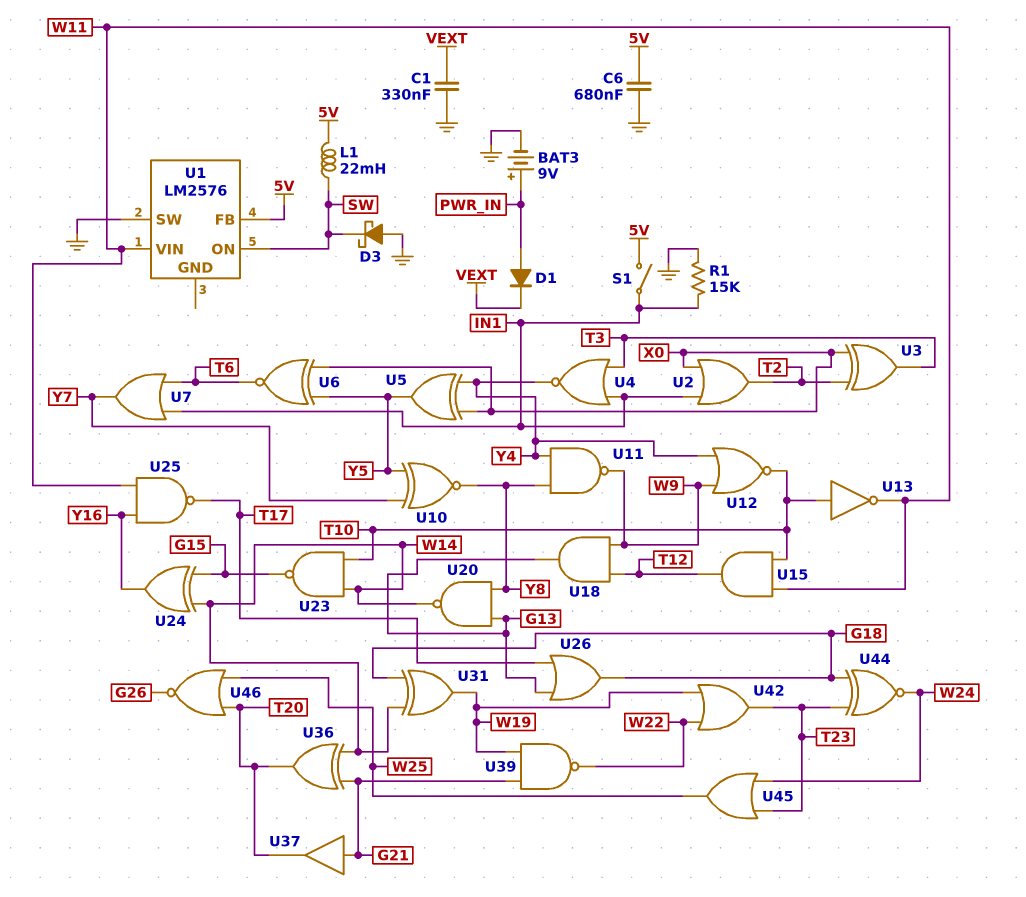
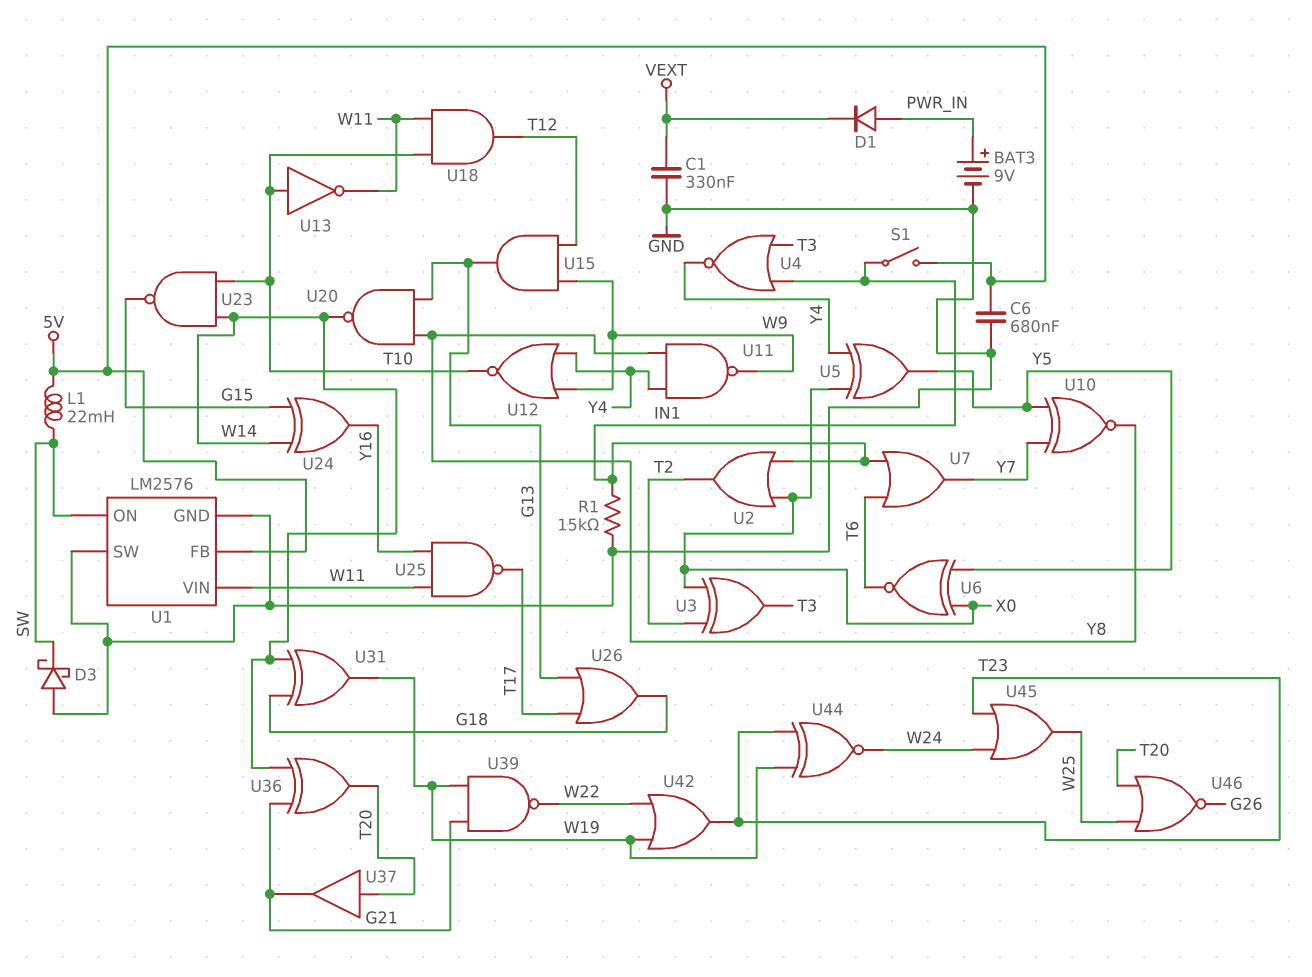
U1 pin GND: none -> GND
U15: AND (in T10, in W11, out T12) -> AND (in T12, in W9, out G13)
U18: AND (in T12, in W9, out G13) -> AND (in T10, in W11, out T12)
U37: buffer (in G21, out T20) -> buffer (in T20, out G21)
U44: XNOR (in G18, in T23, out W24) -> XNOR (in T23, in W19, out W24)

